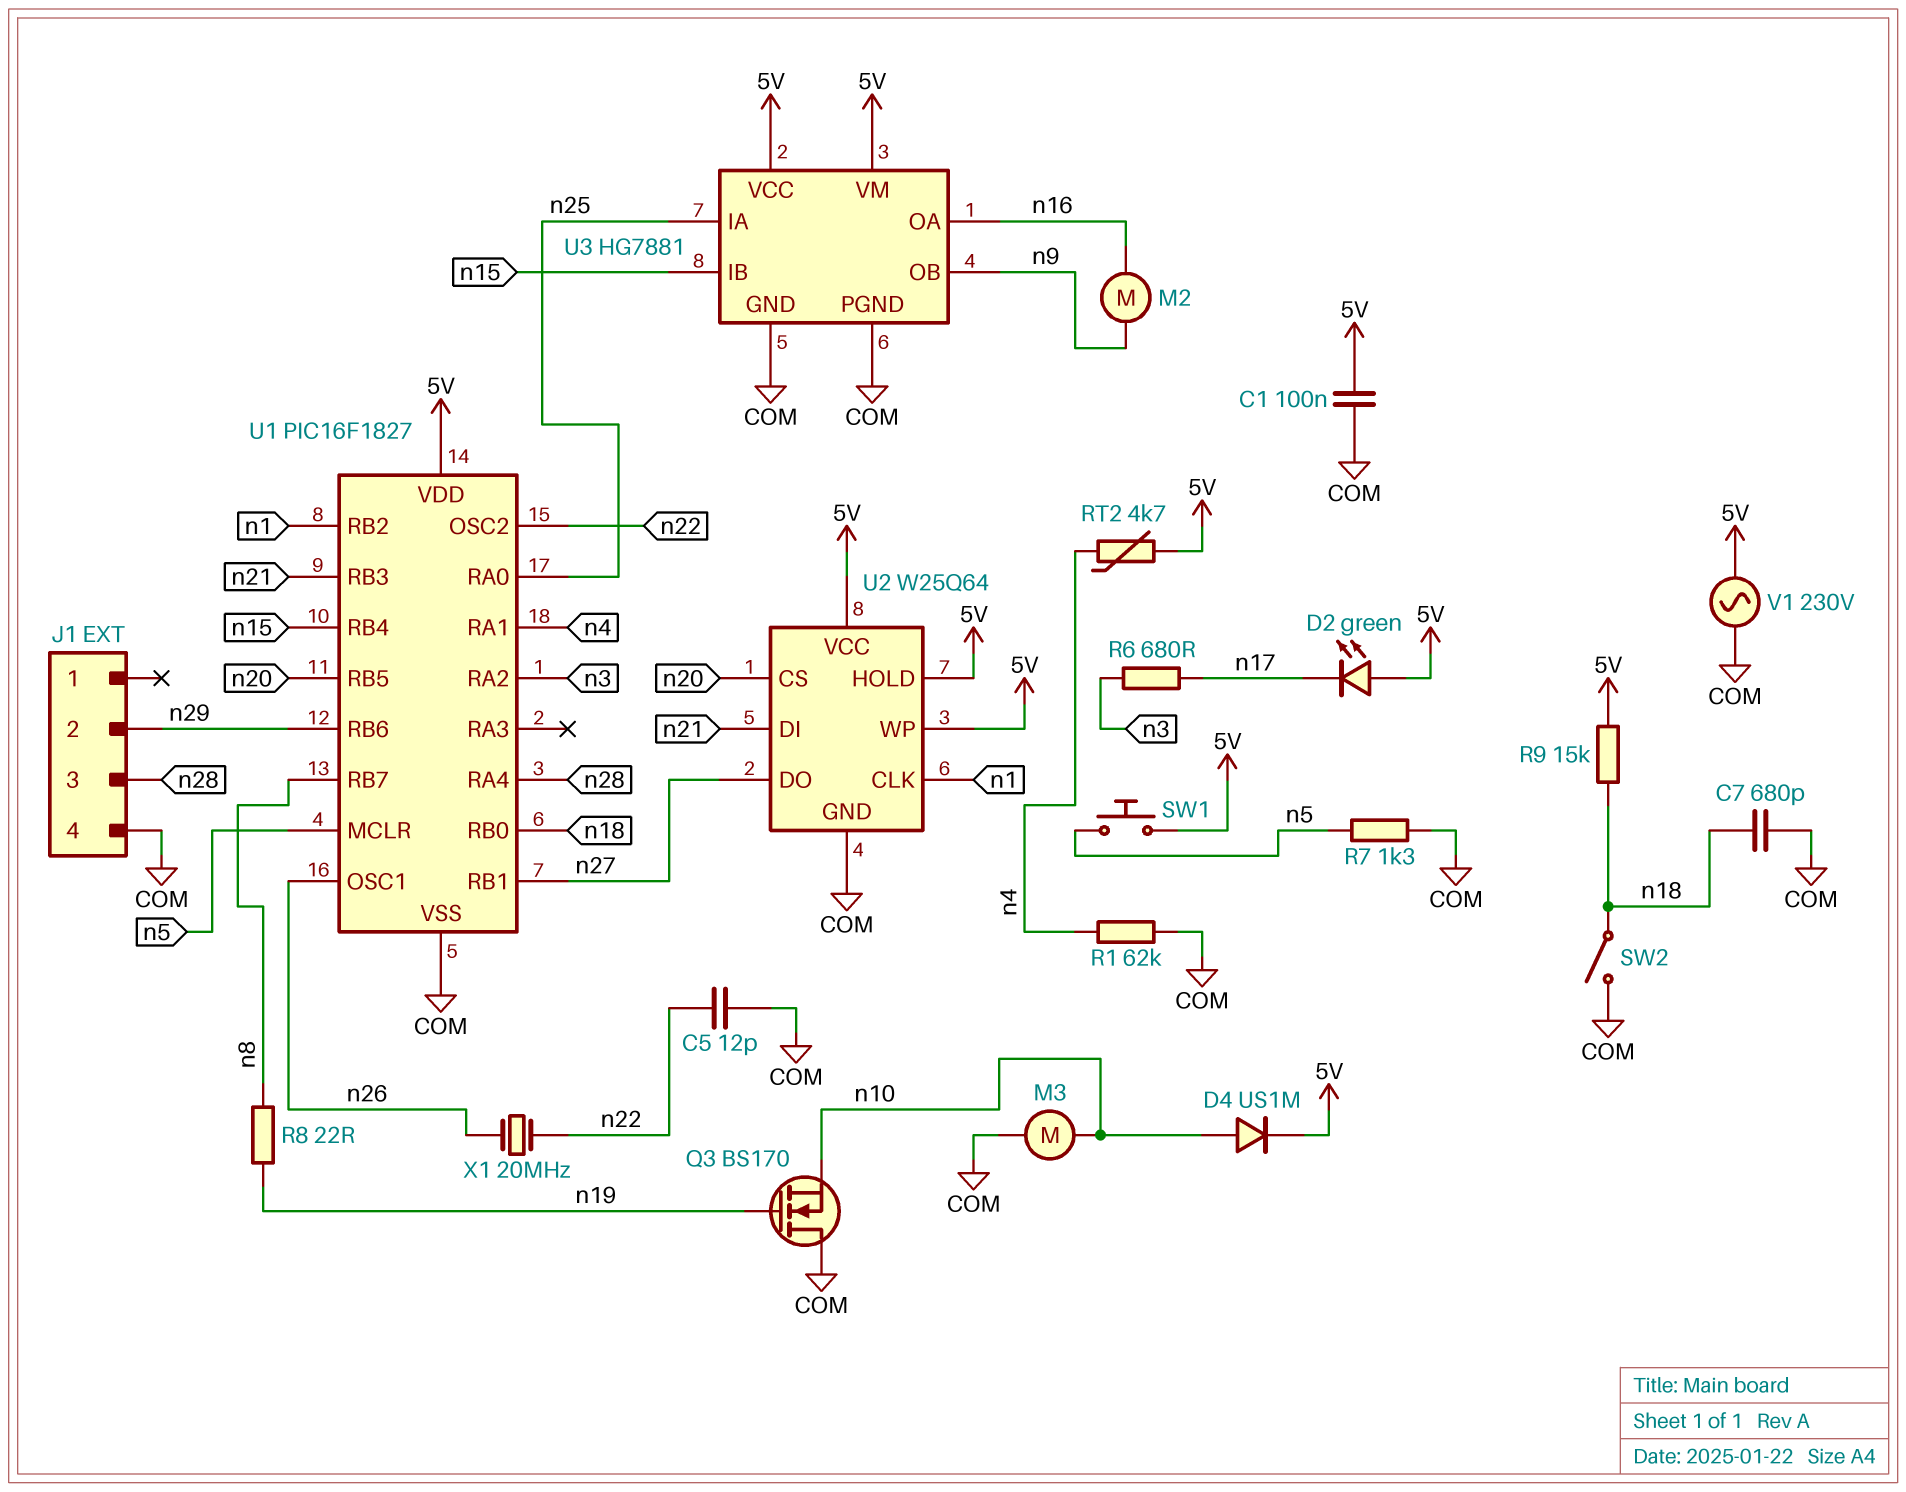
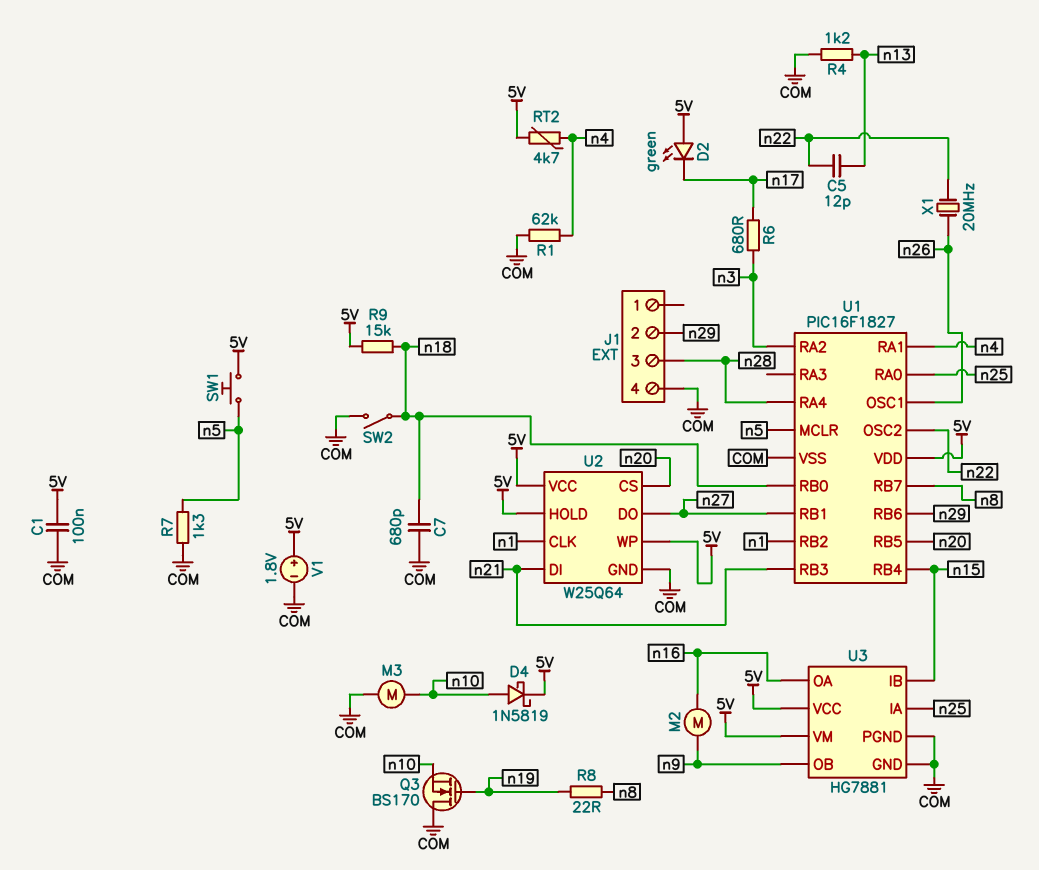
C5: 12pF (COM, n22) -> 12pF (n13, n22)
D4: diode US1M (A n10, K 5V) -> schottky 1N5819 (A n10, K 5V)
R4: none -> 1.2k (COM, n13)
V1: AC 230V (5V, COM) -> 1.8V (plus 5V, minus COM)

